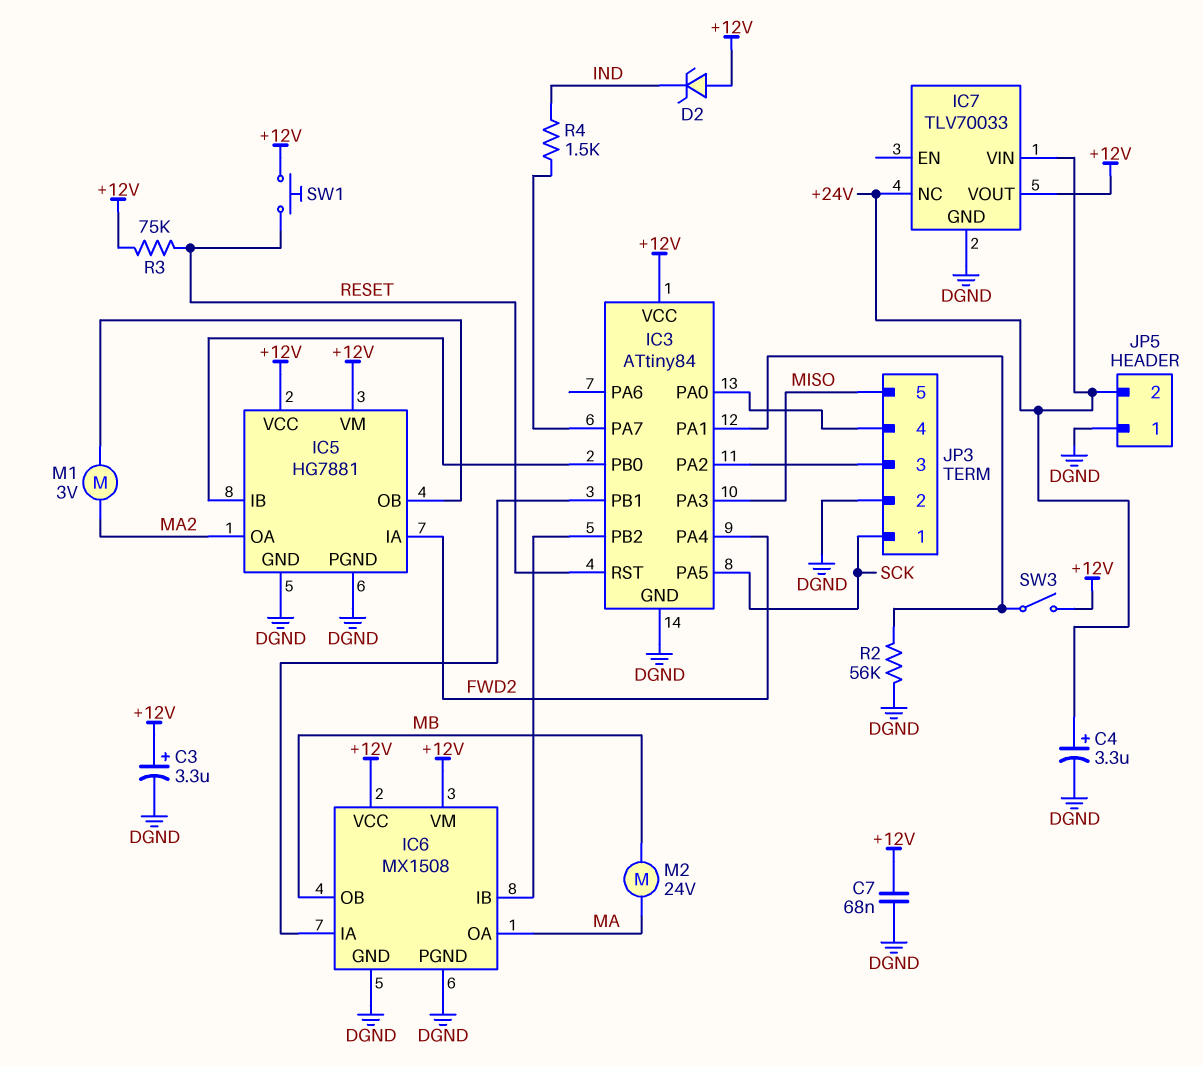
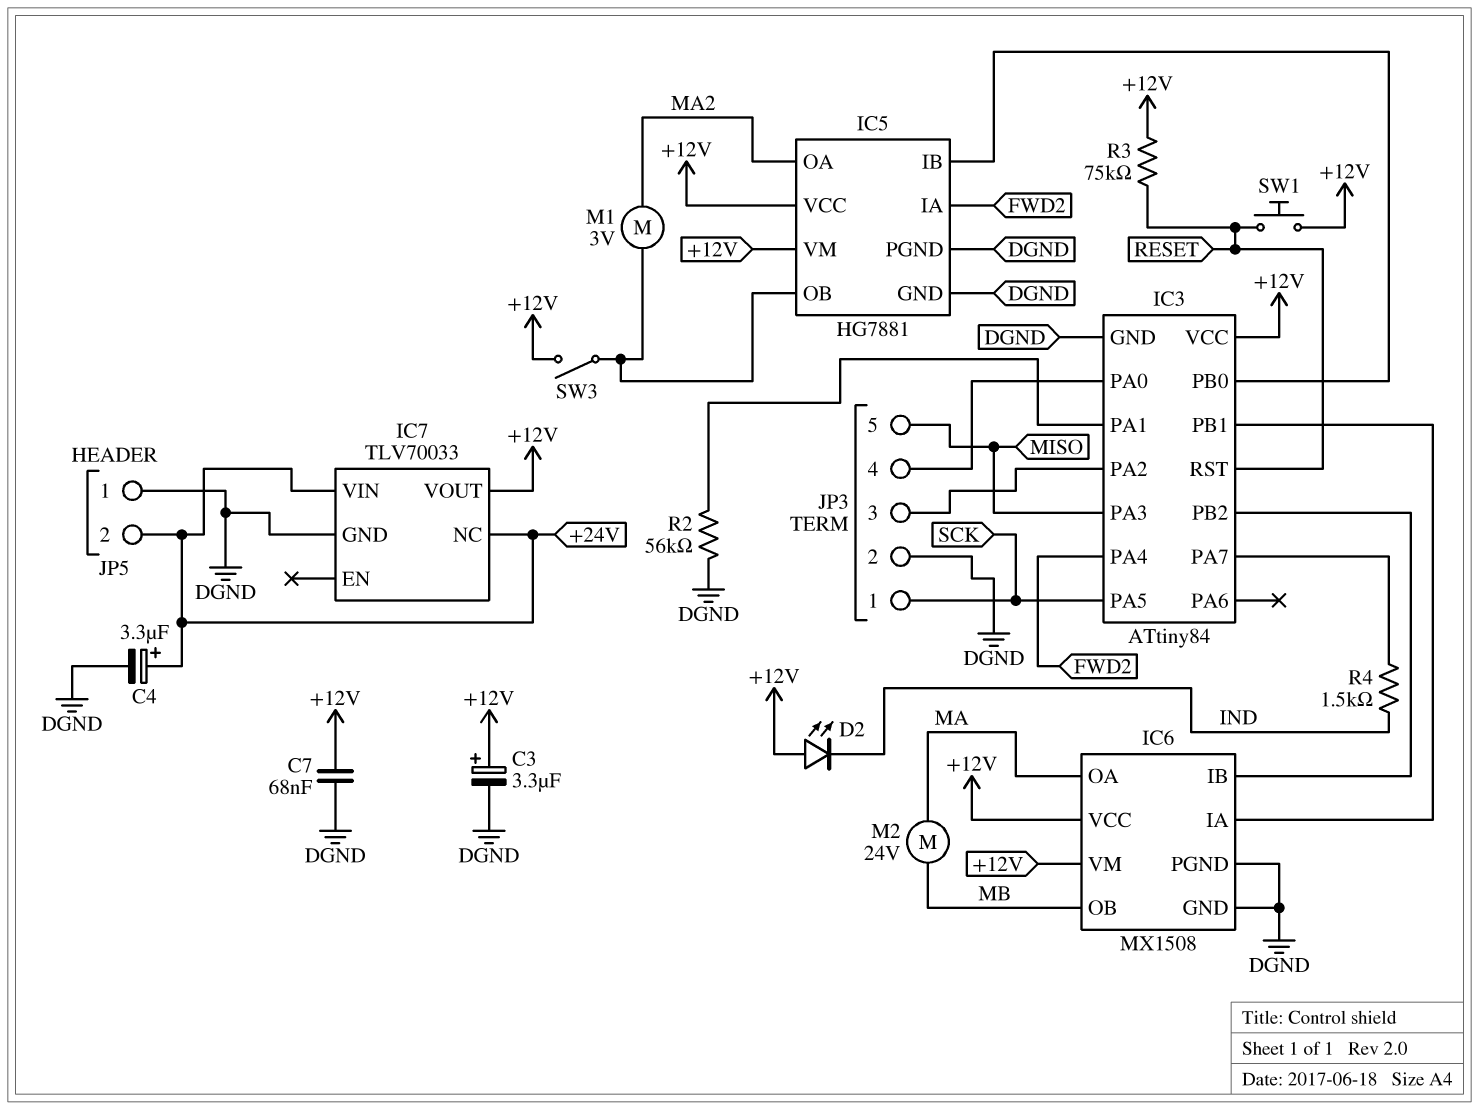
D2: zener (A +12V, K IND) -> LED (A +12V, K IND)
SW3: switch (+12V, IC3/PA1) -> switch (+12V, IC5/OB)

